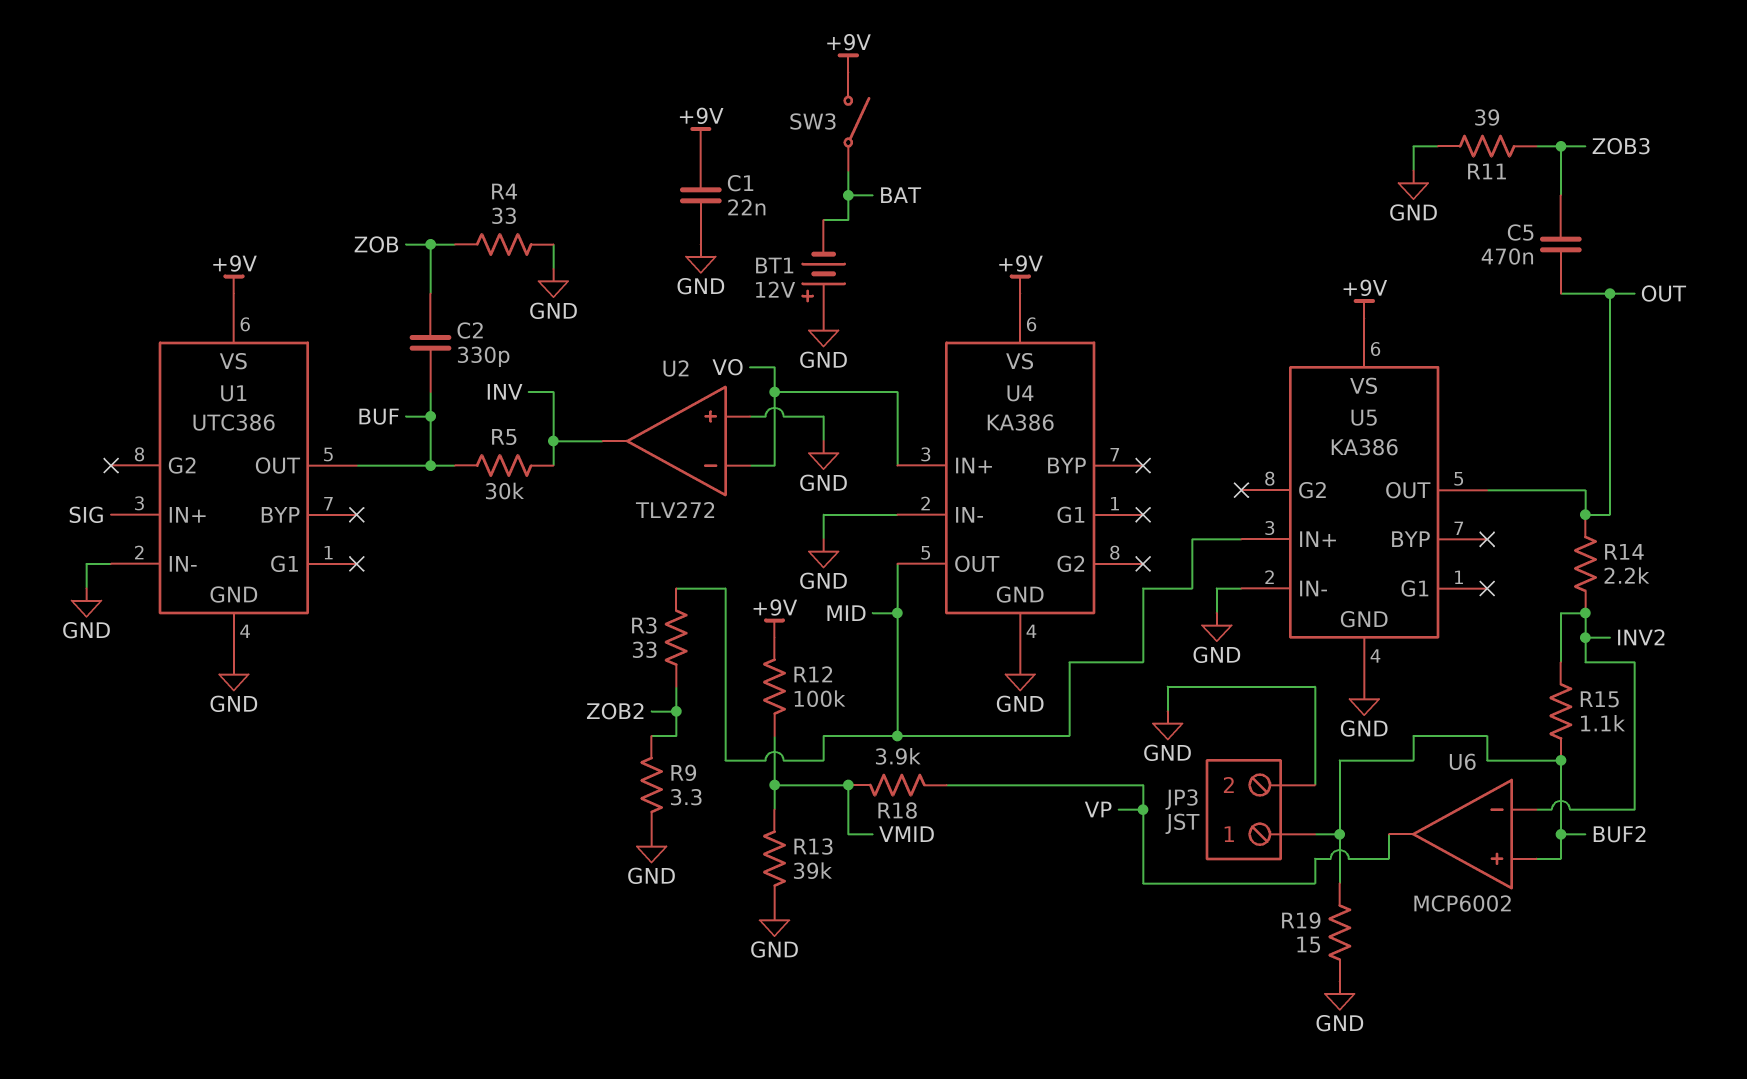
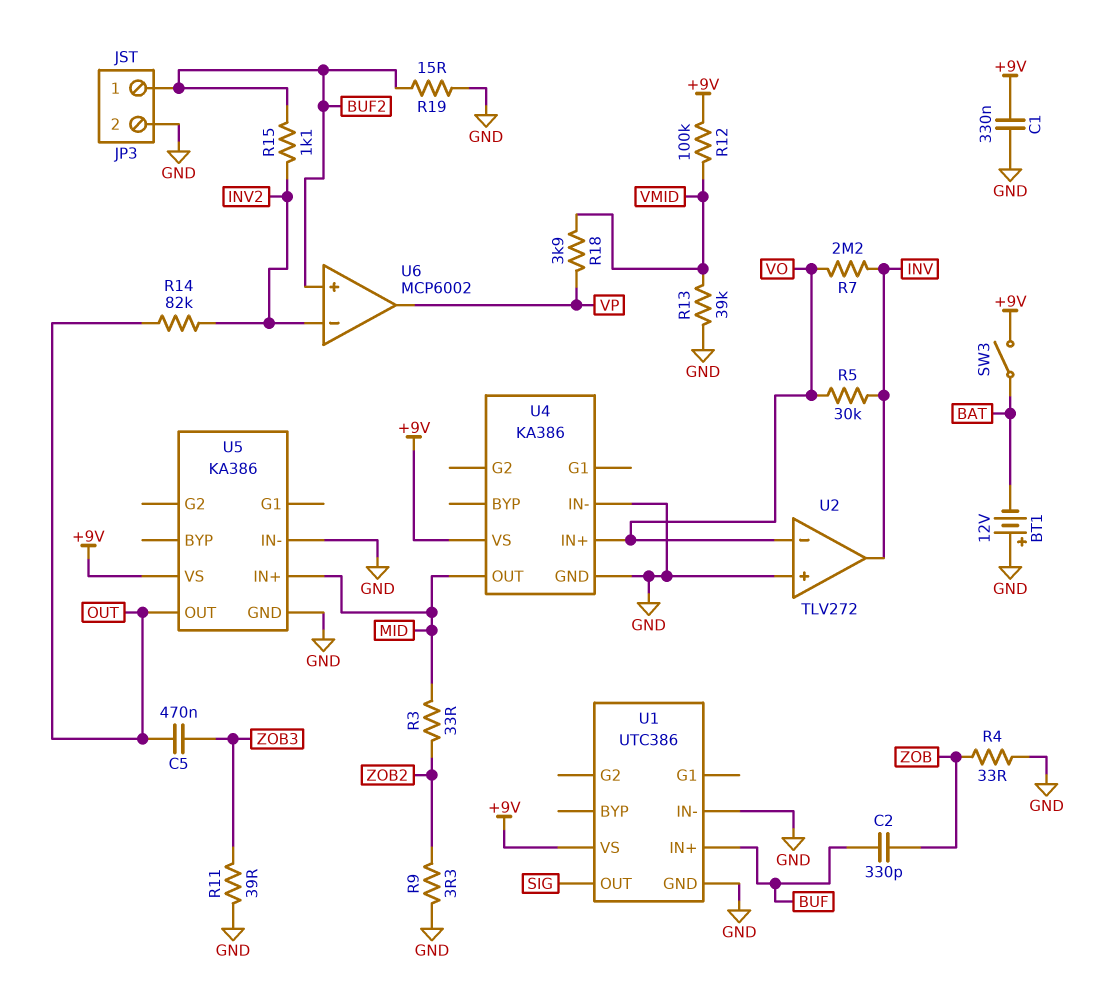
C1: 22nF (+9V, GND) -> 330nF (+9V, GND)
R5: 30k (BUF, INV) -> 30k (INV, VO)
R7: none -> 2.2M (INV, VO)
R14: 2.2k (INV2, OUT) -> 82k (INV2, OUT)
U1 pin IN+: SIG -> BUF
U1 pin OUT: BUF -> SIG

